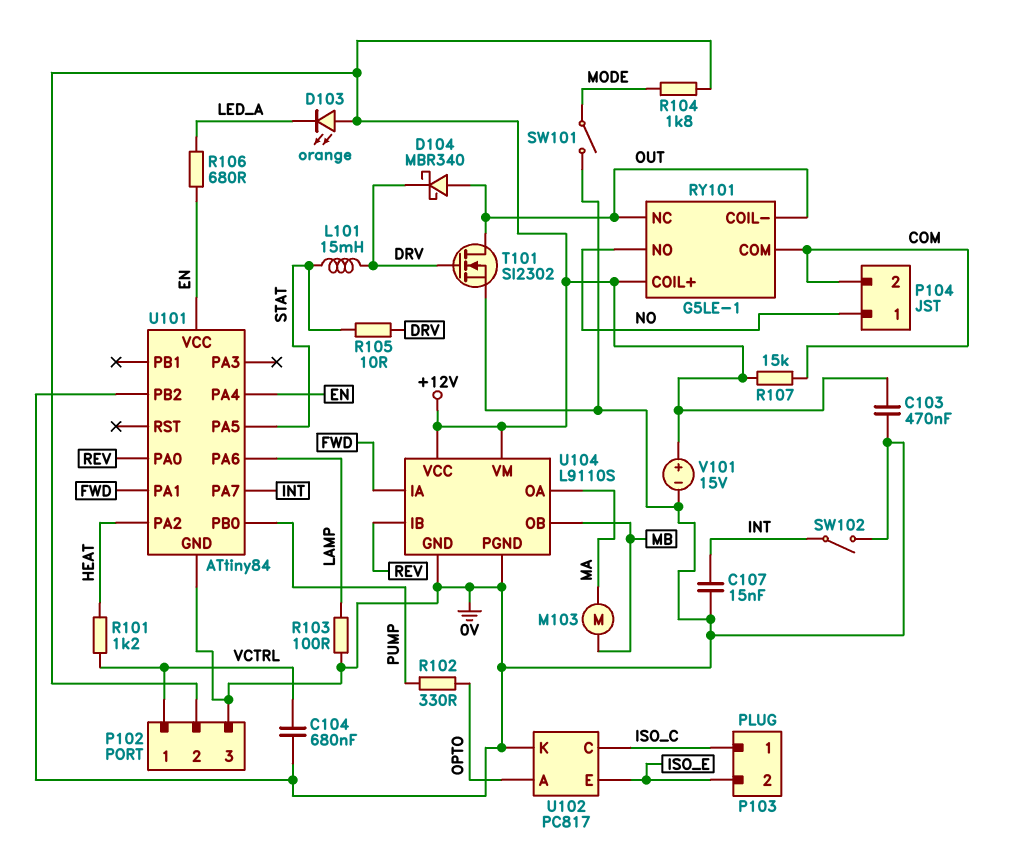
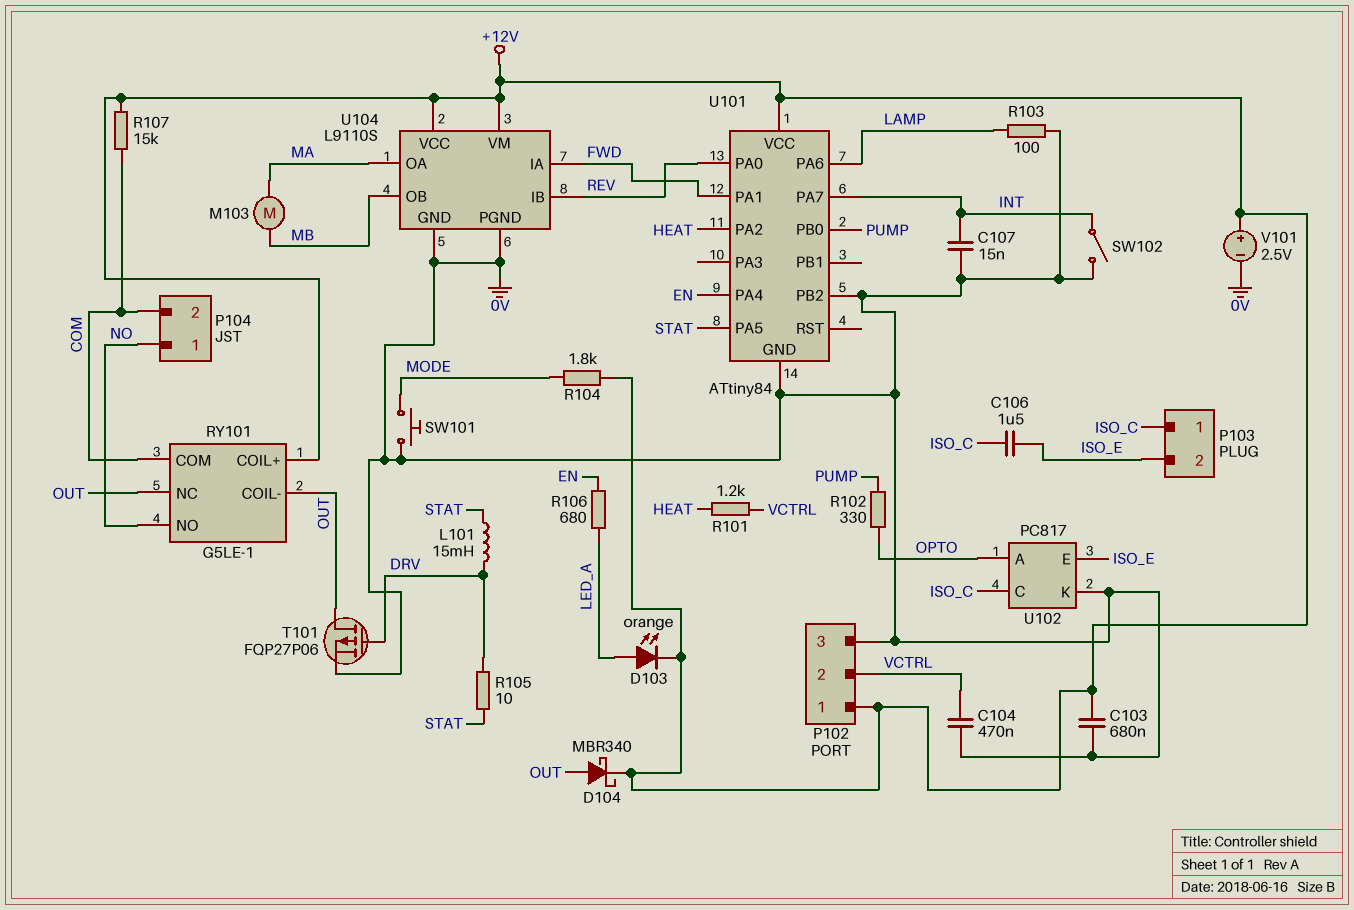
C103: 470nF (+12V, 0V) -> 680nF (+12V, 0V)
C104: 680nF (0V, VCTRL) -> 470nF (0V, VCTRL)
C106: none -> 1.5uF (ISO_C, ISO_E)
D103: LED orange (A +12V, K LED_A) -> LED orange (A LED_A, K +12V)
D104: schottky MBR340 (A OUT, K DRV) -> schottky MBR340 (A OUT, K +12V)
P102 pin 1: VCTRL -> +12V
P102 pin 2: +12V -> VCTRL
SW101: switch (0V, MODE) -> button (0V, MODE)
T101: NMOS SI2302 (G DRV, D OUT, S 0V) -> PMOS FQP27P06 (G DRV, D OUT, S 0V)
U101 pin VCC: EN -> +12V
V101: 15V (plus +12V, minus 0V) -> 2.5V (plus +12V, minus 0V)

